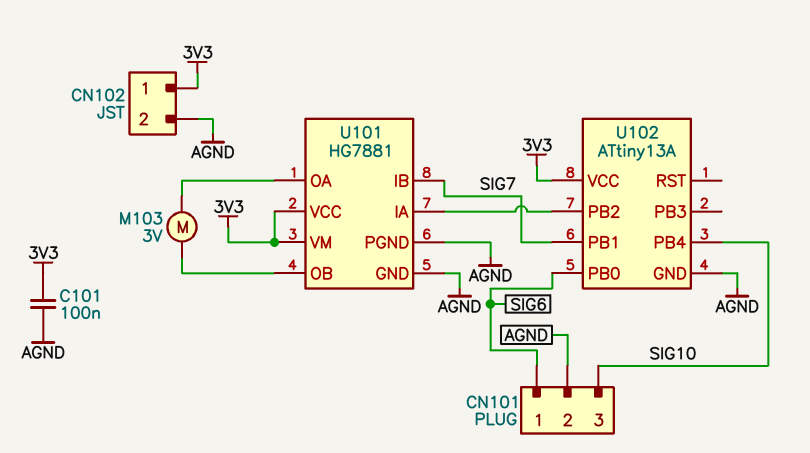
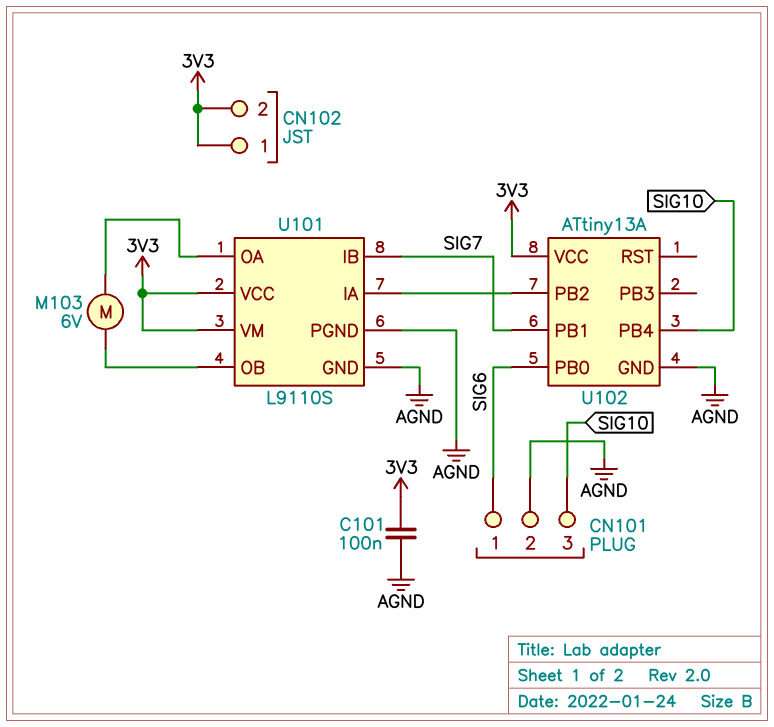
CN102 pin 2: AGND -> 3V3
M103: motor 3V (U101/OA, U101/OB) -> motor 6V (U101/OA, U101/OB)
U101: HG7881 -> L9110S

